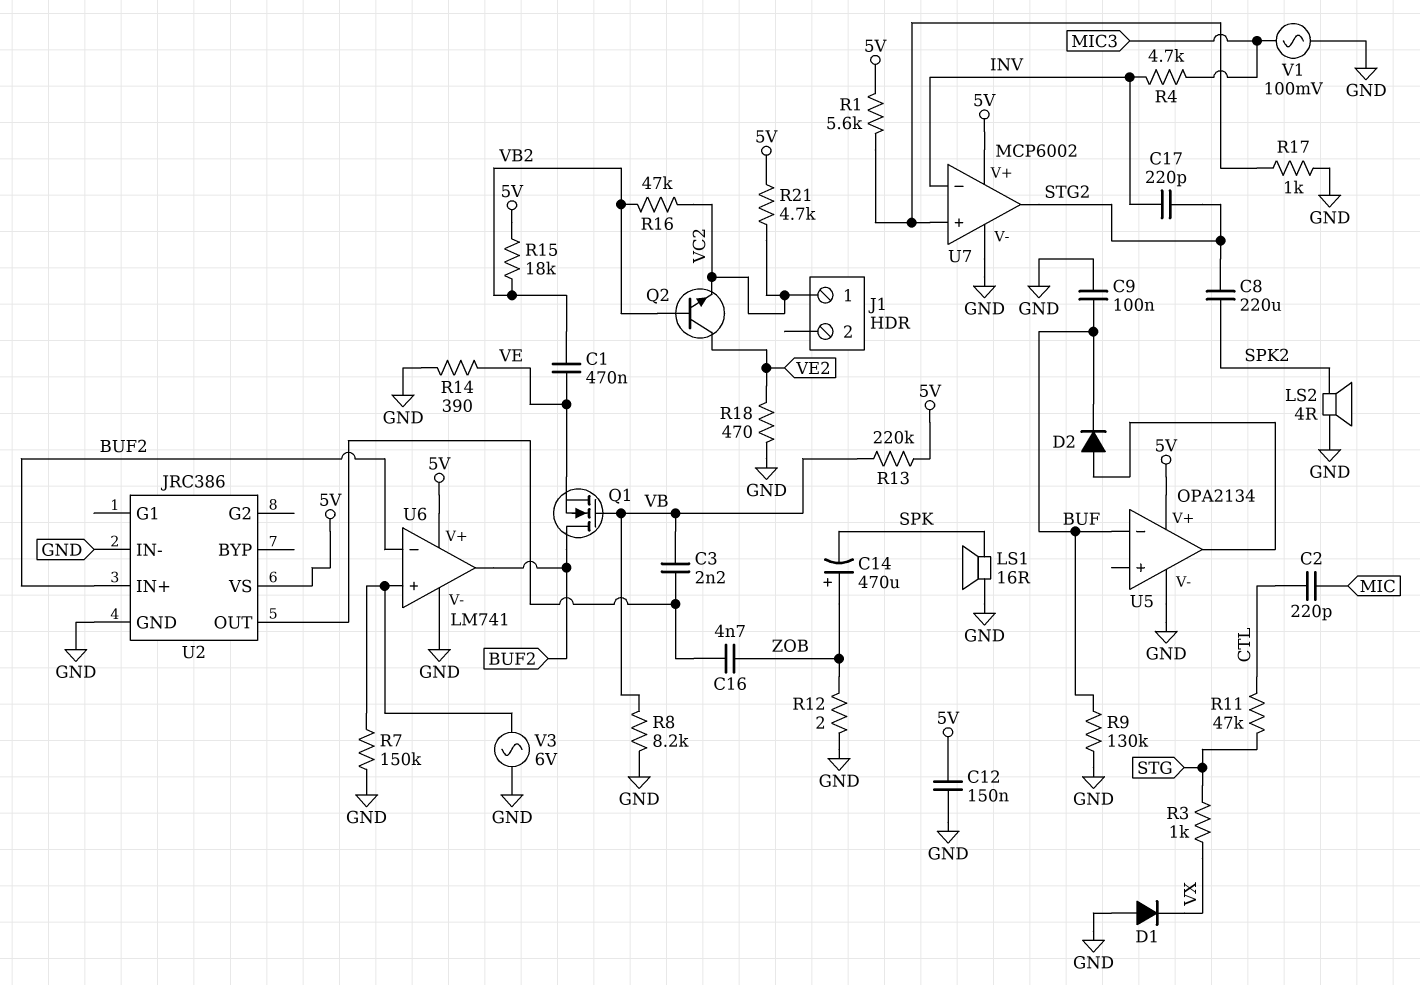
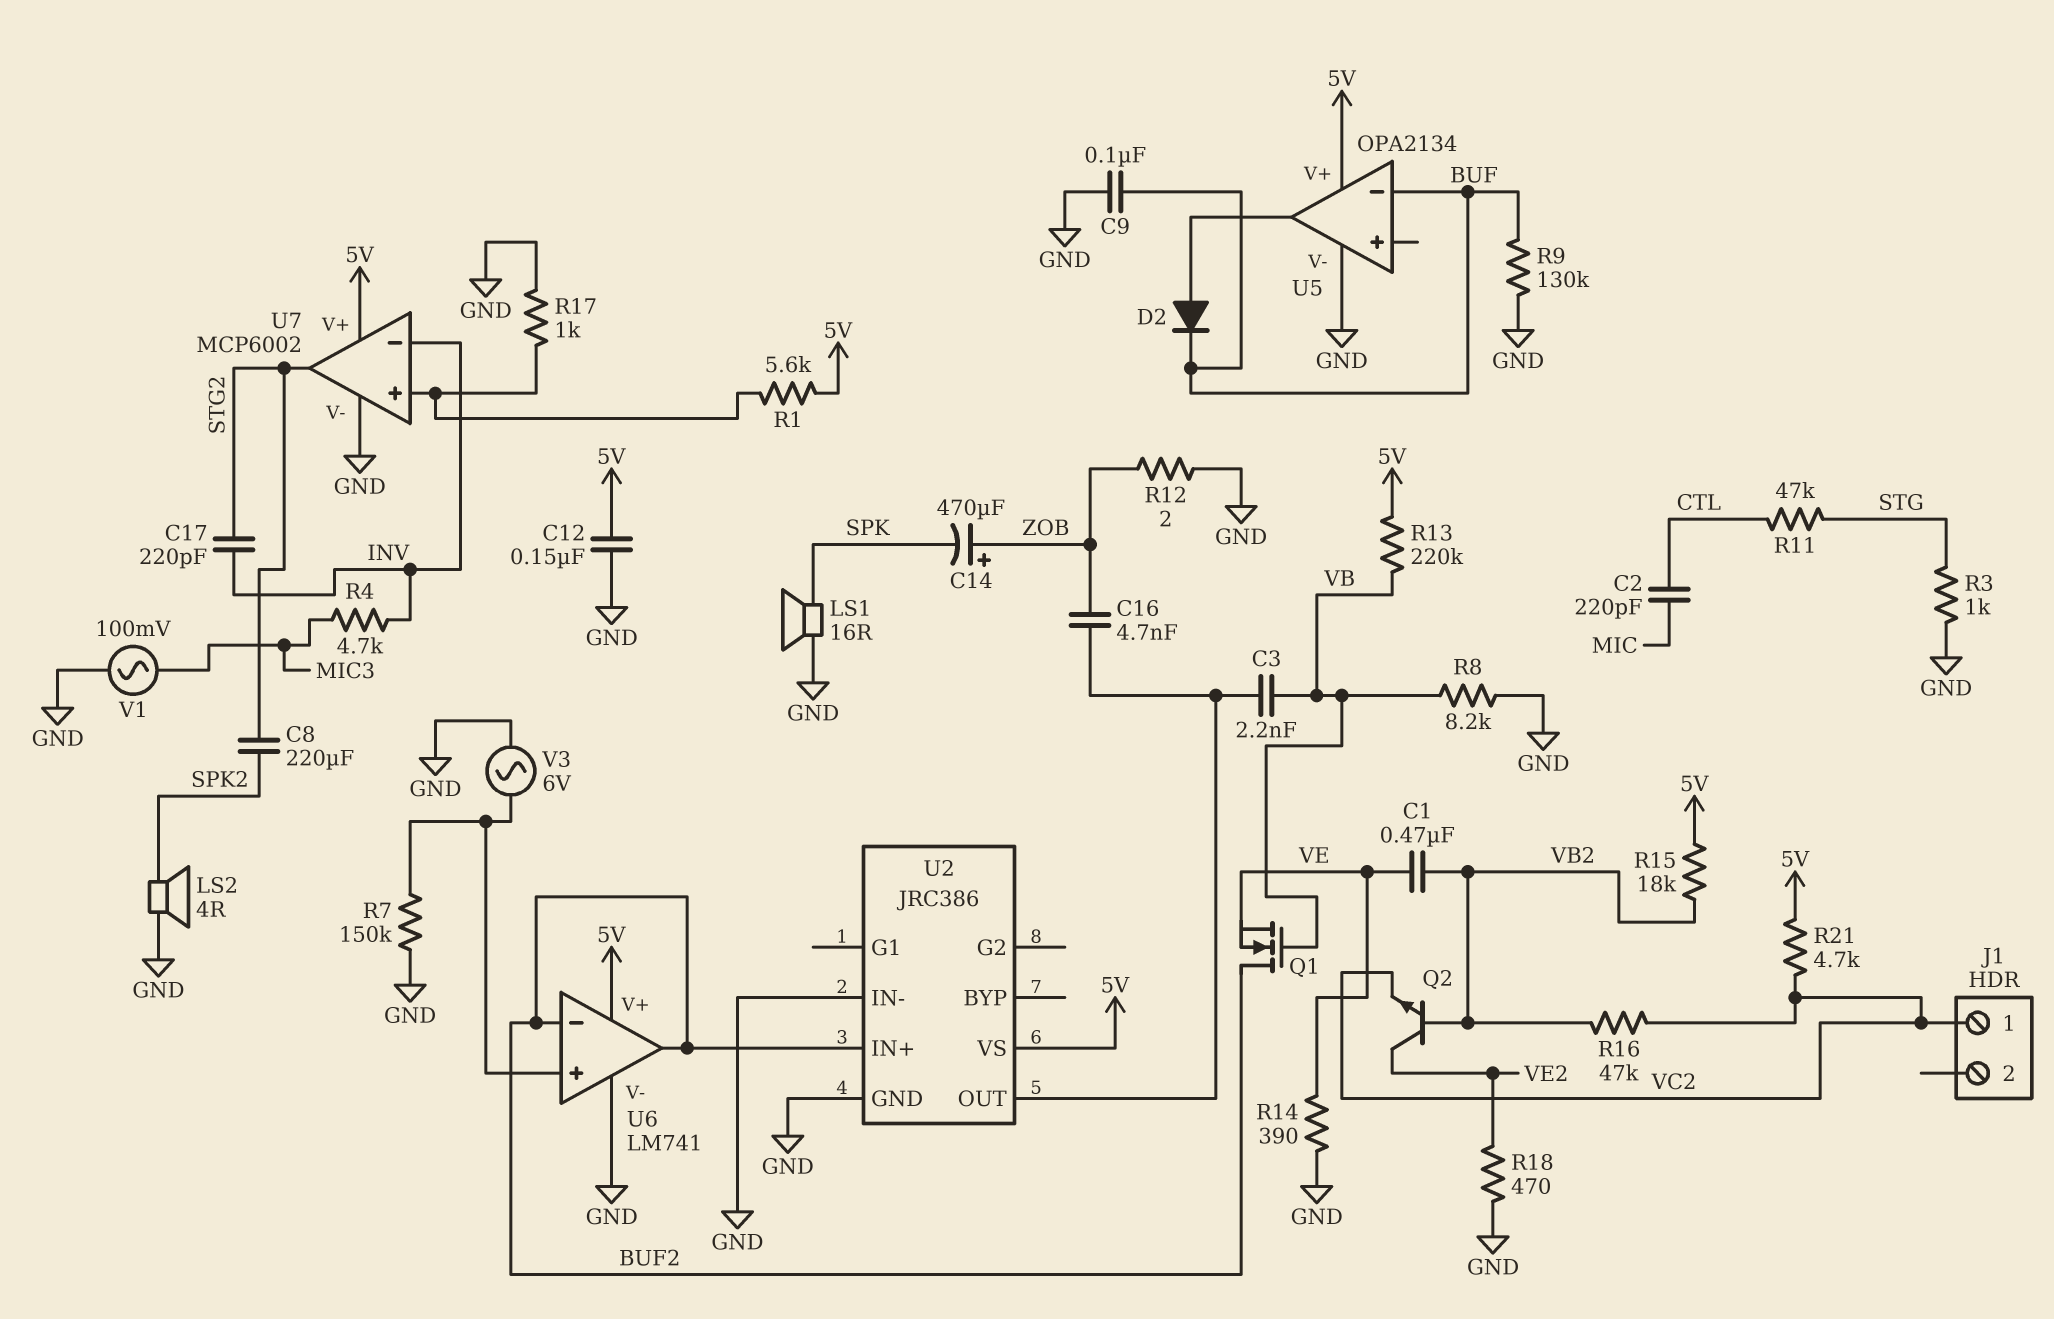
D1: diode (A GND, K VX) -> none
R3: 1k (STG, VX) -> 1k (GND, STG)

